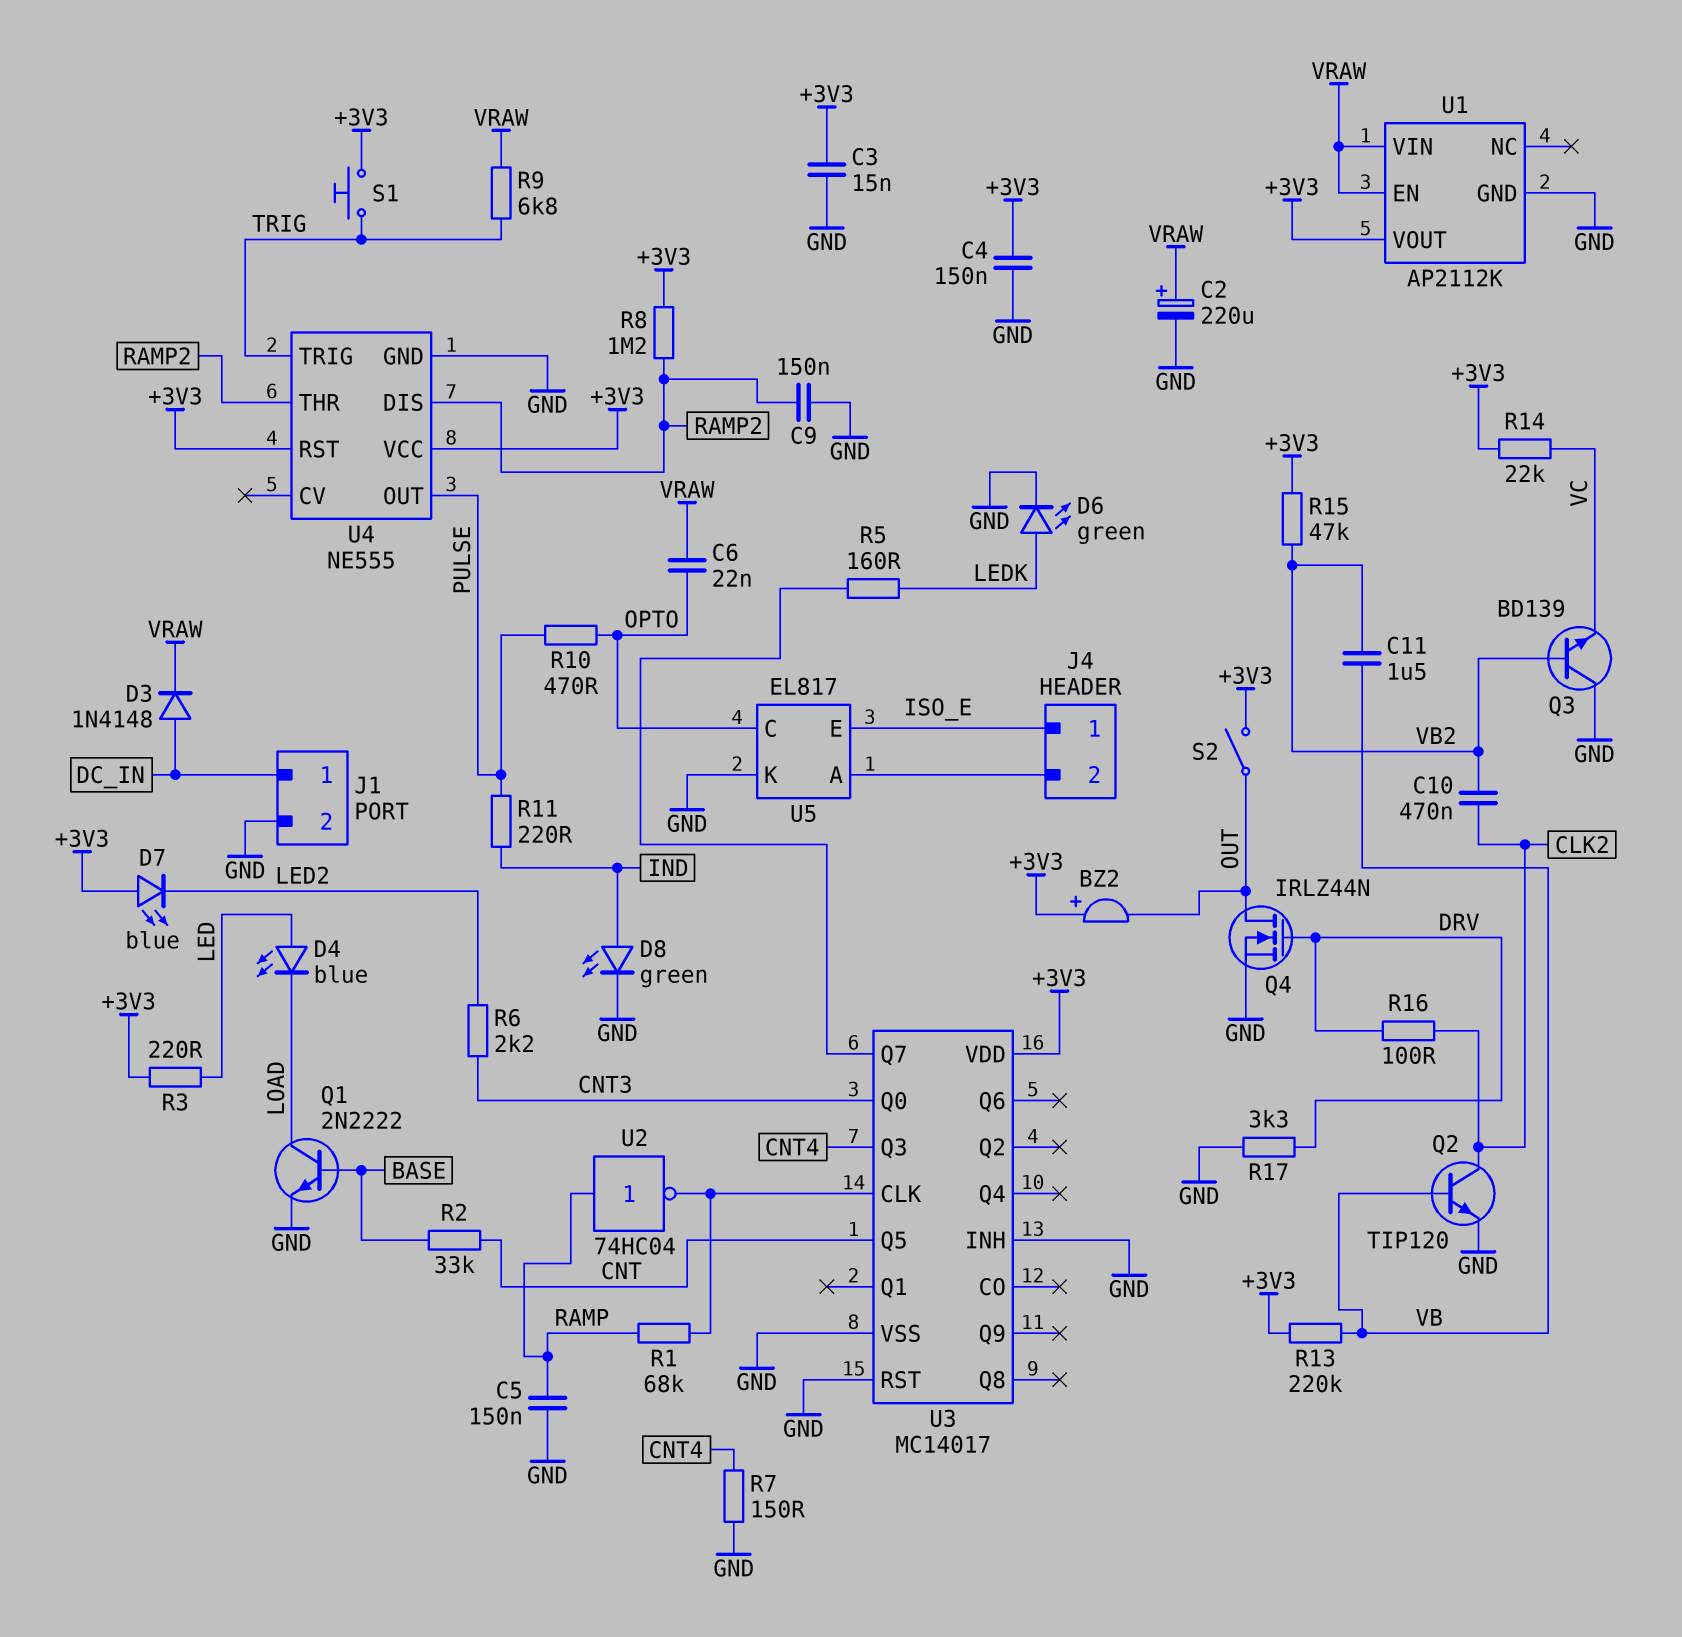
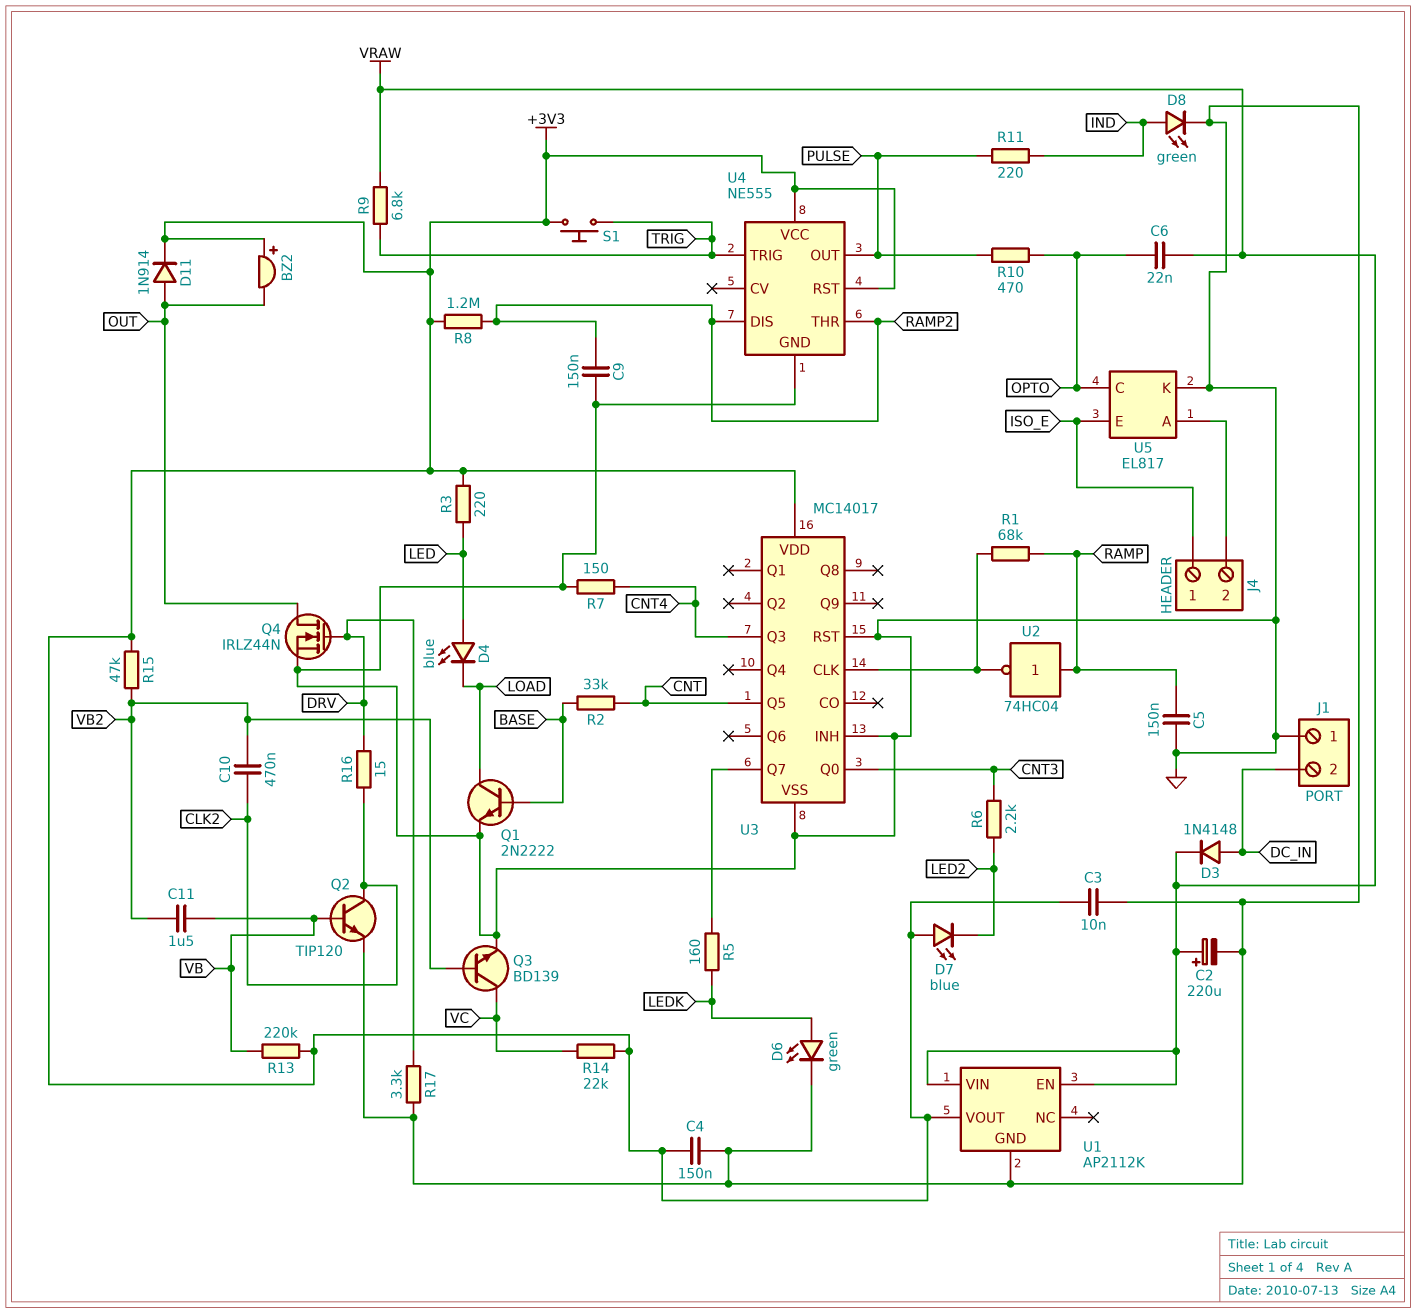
C3: 15nF (+3V3, GND) -> 10nF (+3V3, GND)
D11: none -> diode 1N914 (A OUT, K +3V3)
J1 pin 1: DC_IN -> GND
J1 pin 2: GND -> DC_IN
Q3: NPN BD139 (B VB2, C GND, E VC) -> NPN BD139 (B VB2, C VC, E GND)
R16: 100 (CLK2, DRV) -> 15 (CLK2, DRV)
S2: switch (+3V3, OUT) -> none

